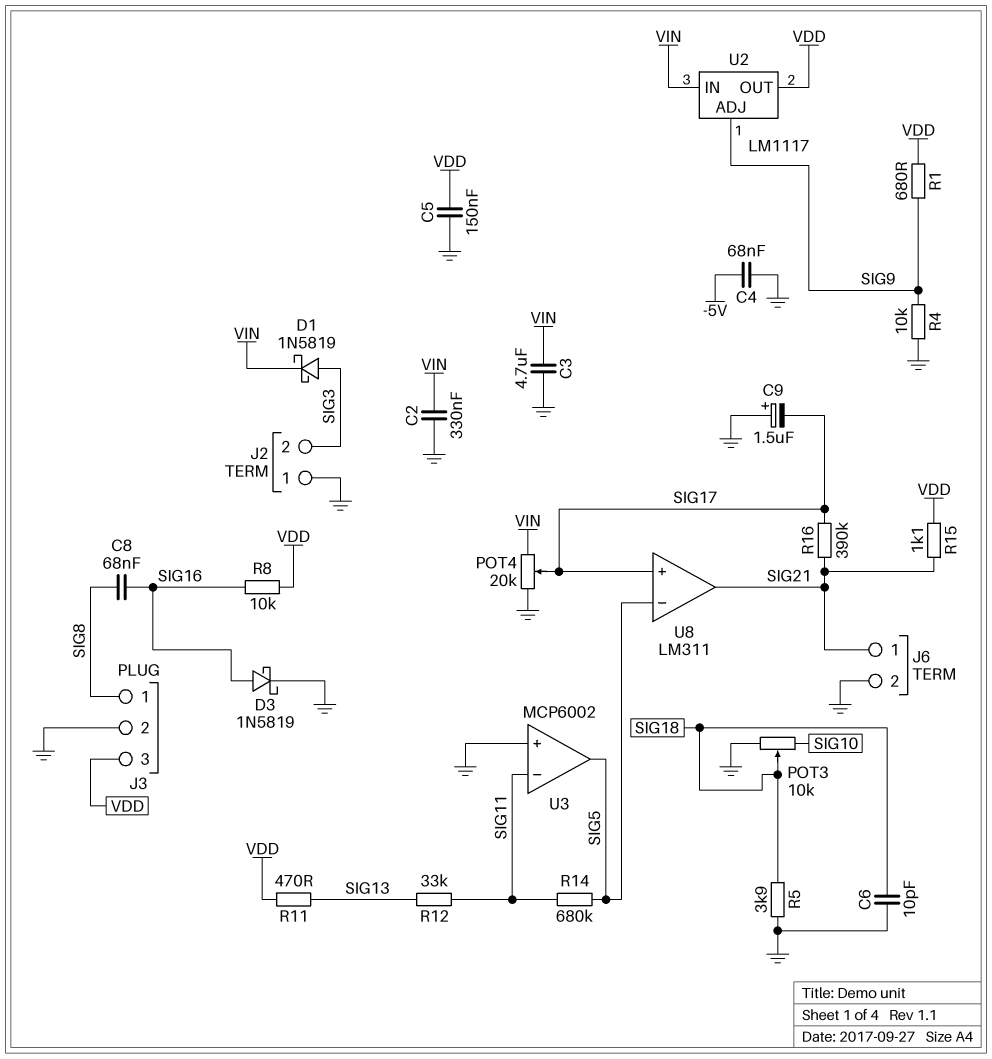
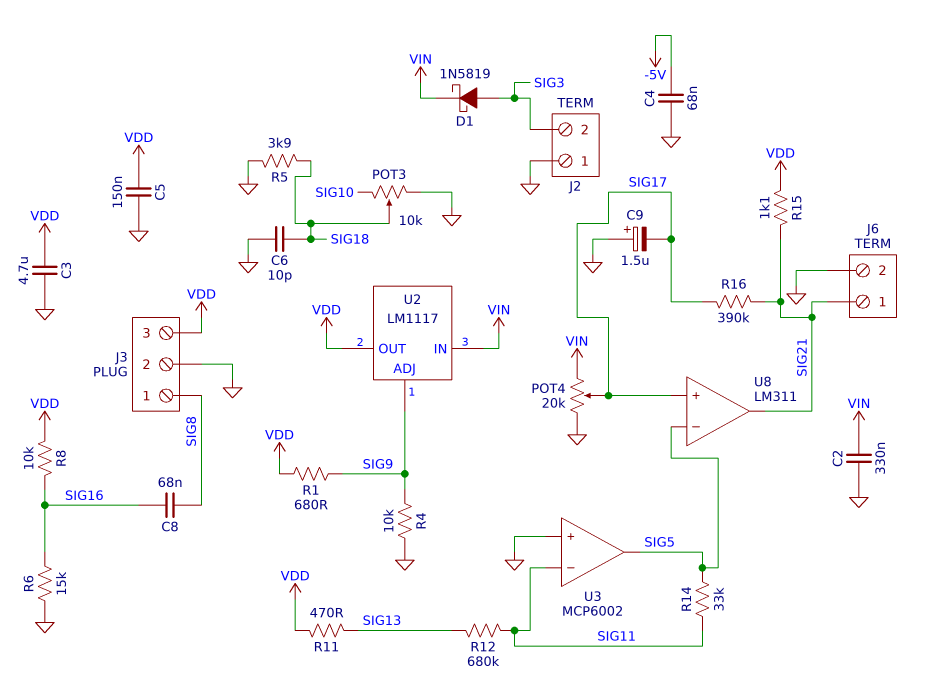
C3: 4.7uF (GND, VIN) -> 4.7uF (GND, VDD)
D3: schottky 1N5819 (A SIG16, K GND) -> none
R6: none -> 15k (GND, SIG16)
R12: 33k (SIG11, SIG13) -> 680k (SIG11, SIG13)
R14: 680k (SIG5, SIG11) -> 33k (SIG5, SIG11)

